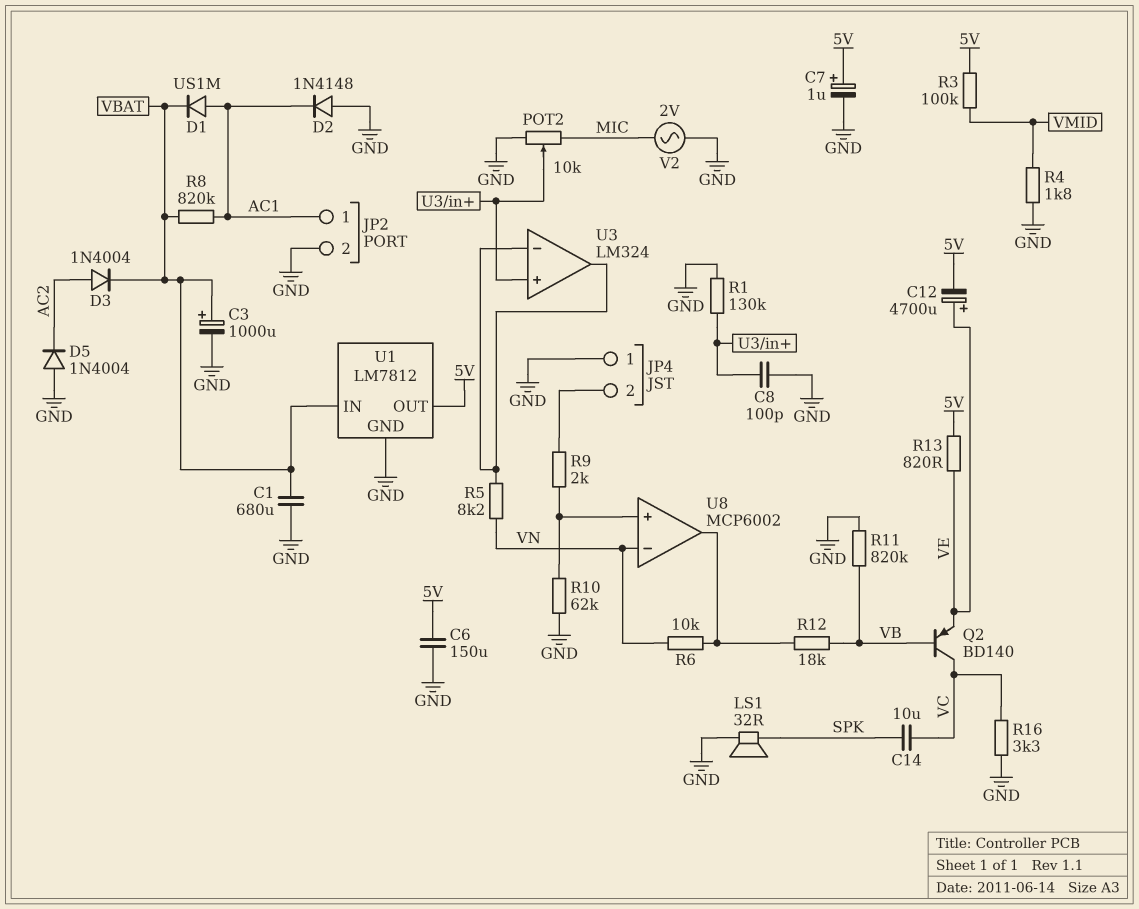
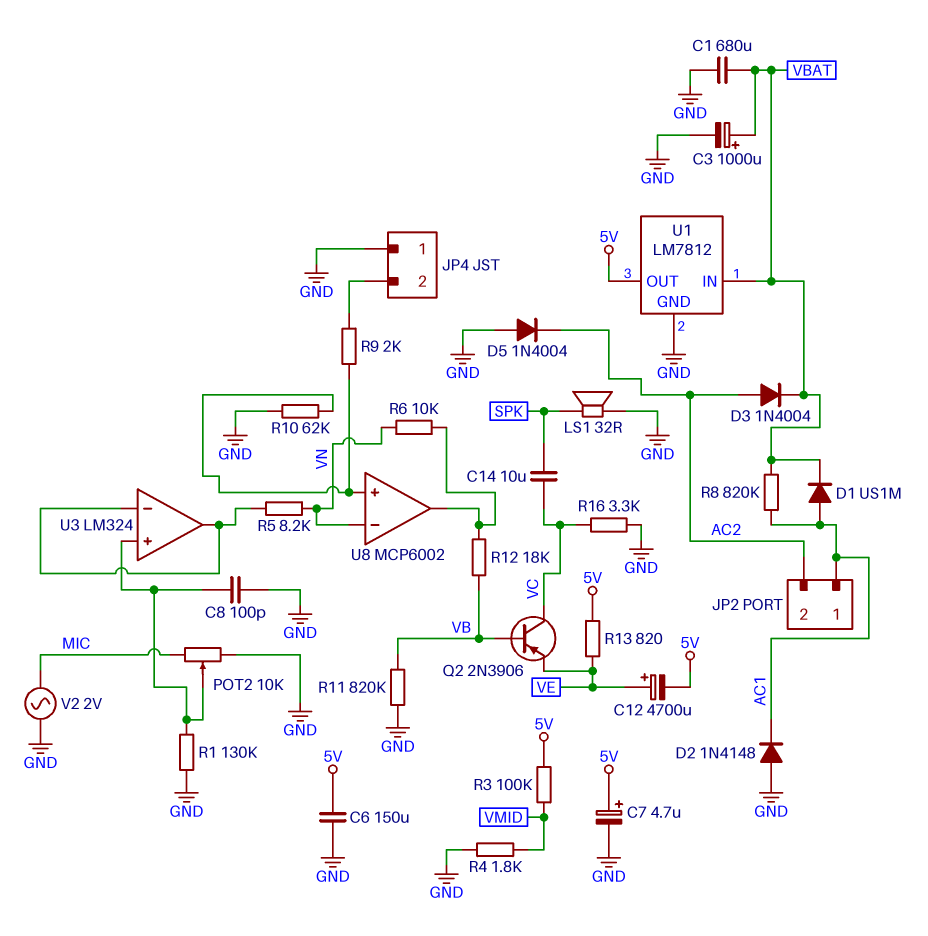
C7: 1uF (plus 5V, minus GND) -> 4.7uF (plus 5V, minus GND)
JP2 pin 2: GND -> AC2
Q2: PNP BD140 (B VB, C VC, E VE) -> PNP 2N3906 (B VB, C VC, E VE)

